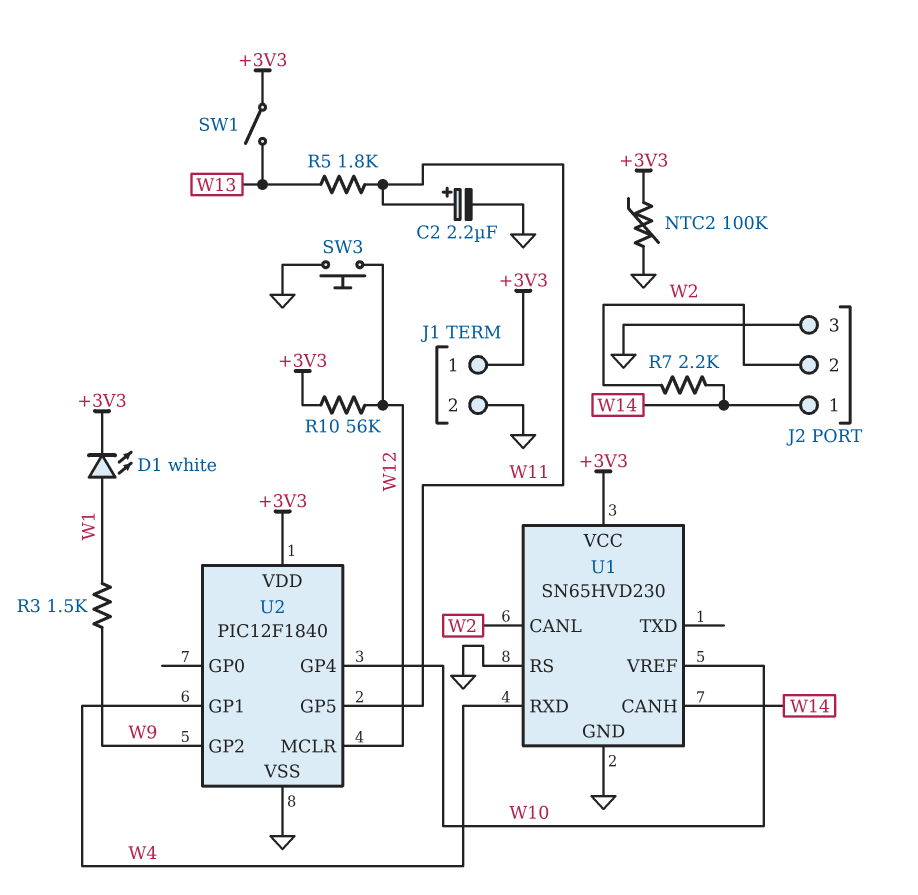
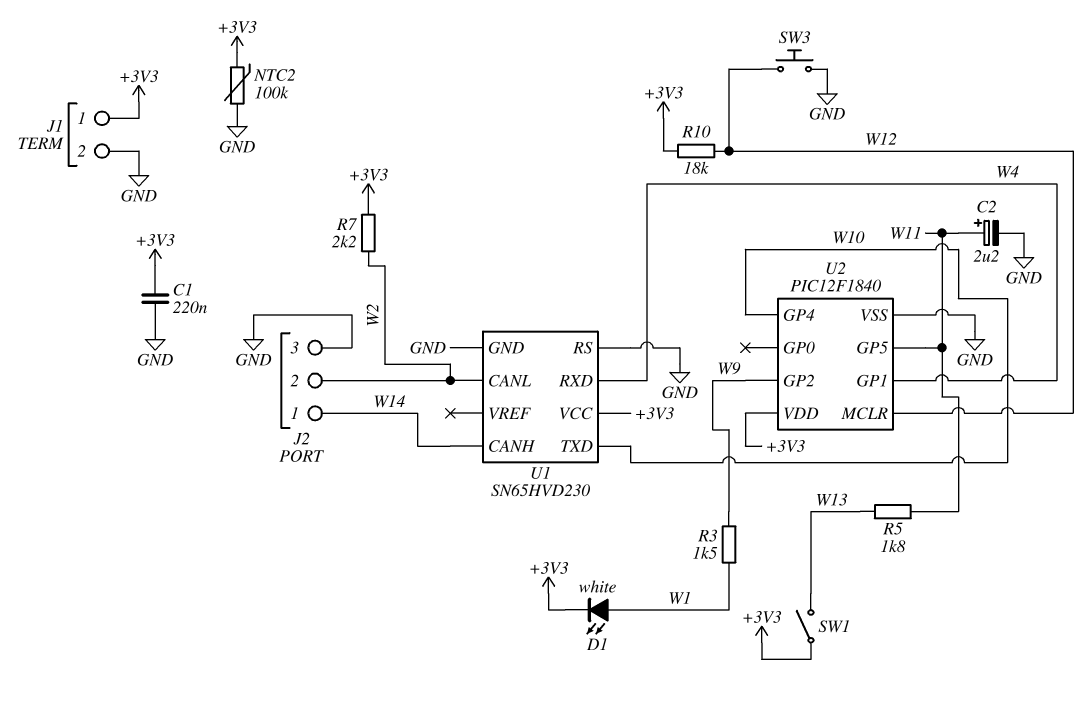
C1: none -> 220nF (+3V3, GND)
R7: 2.2k (W2, W14) -> 2.2k (+3V3, W2)
R10: 56k (+3V3, W12) -> 18k (+3V3, W12)
U1 pin TXD: none -> W10
U1 pin VREF: W10 -> none

